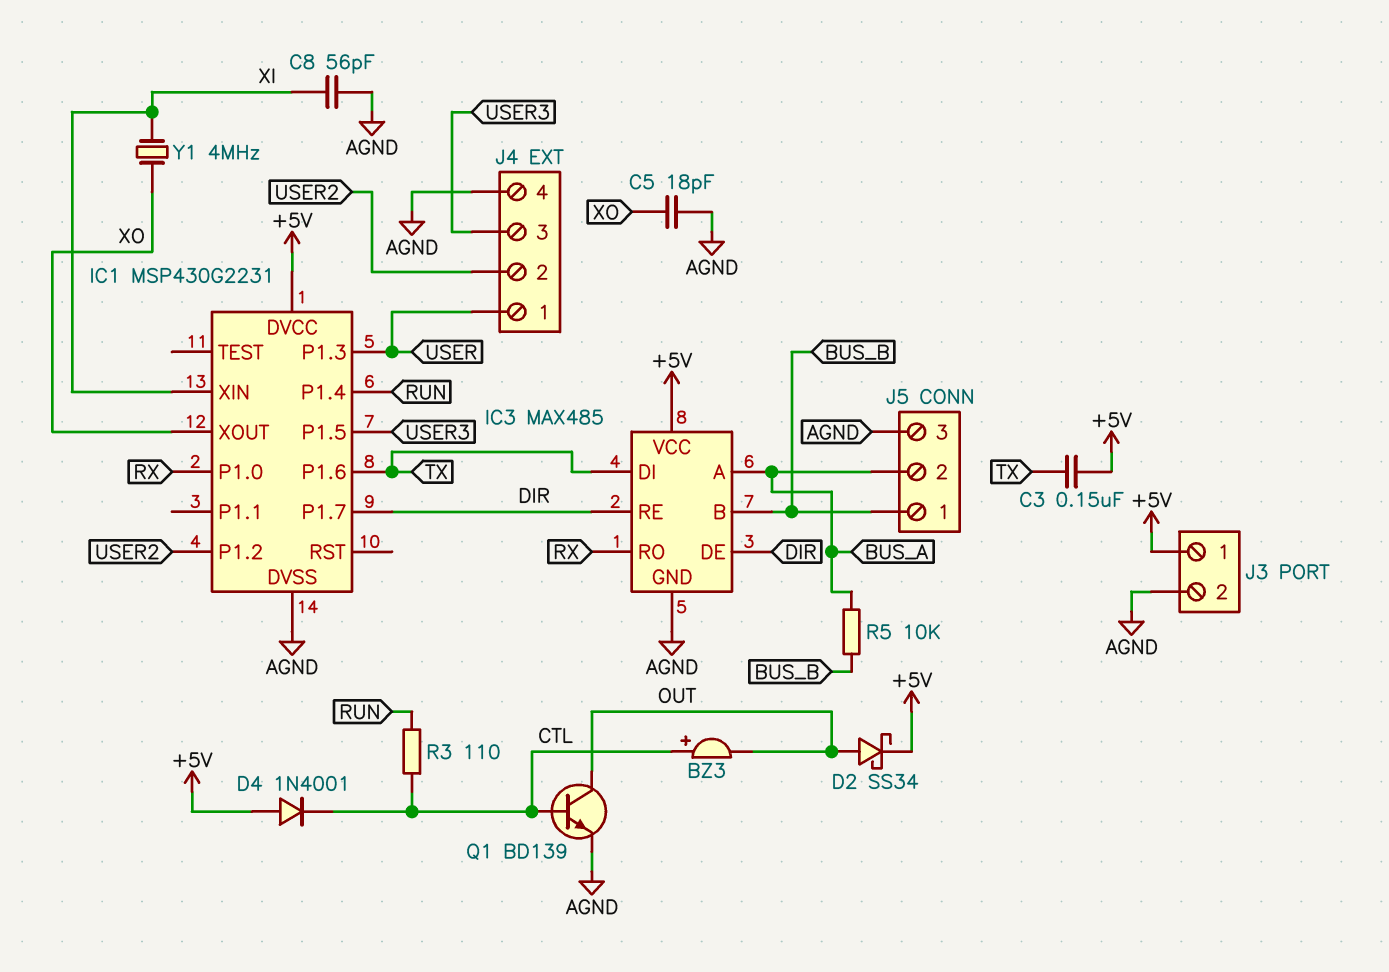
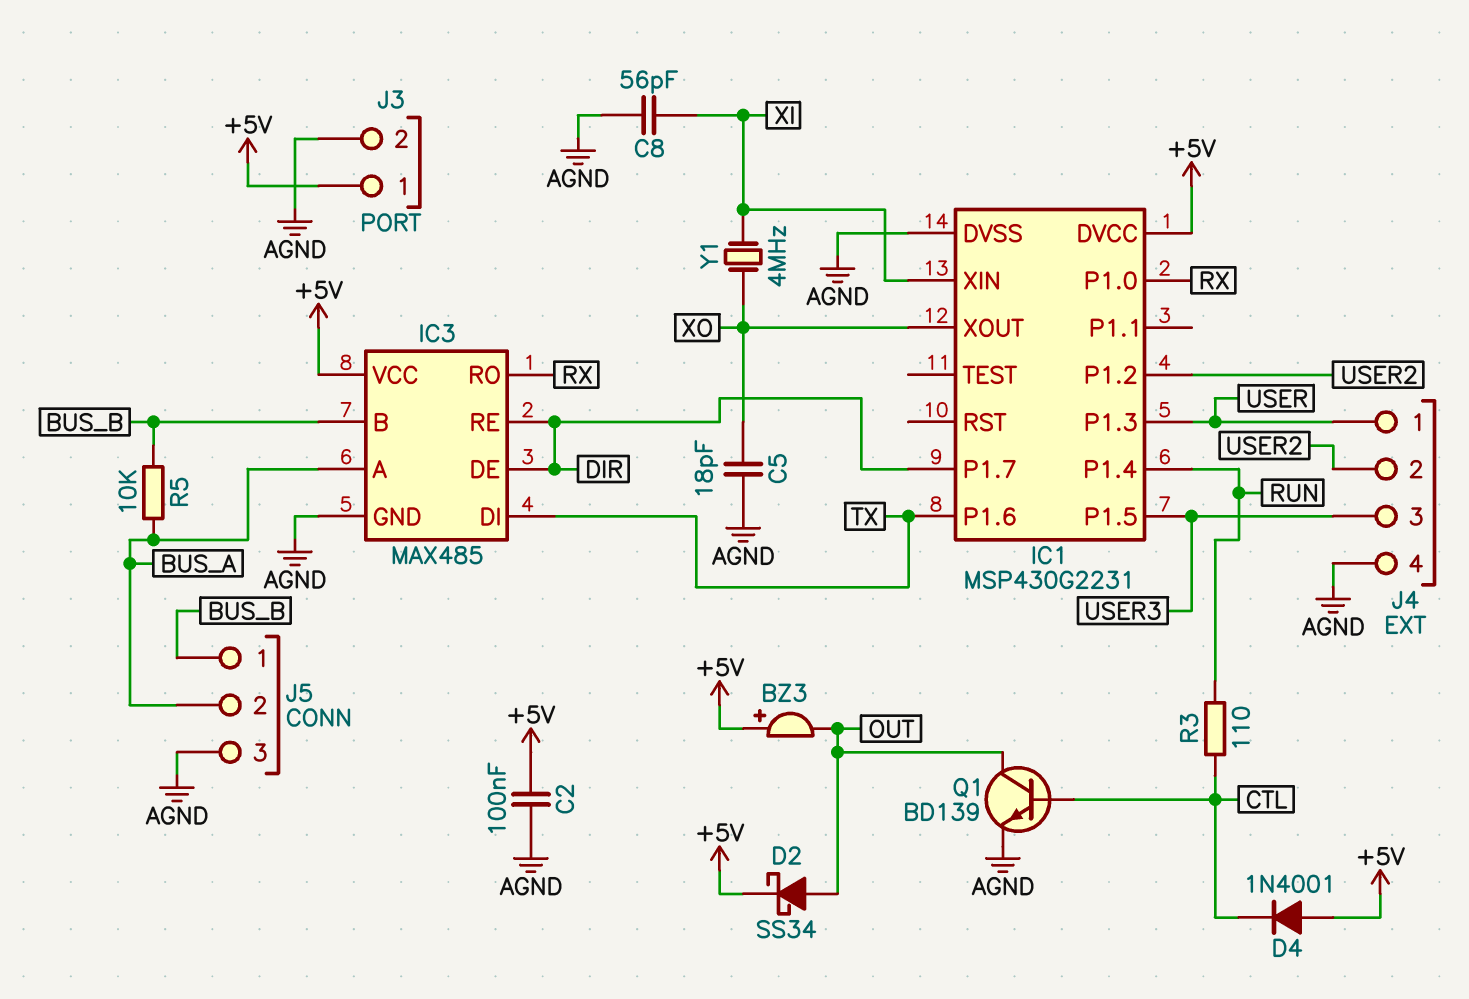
BZ3: buzzer (plus CTL, minus OUT) -> buzzer (plus +5V, minus OUT)
C2: none -> 100nF (+5V, AGND)
C3: 150nF (+5V, TX) -> none

